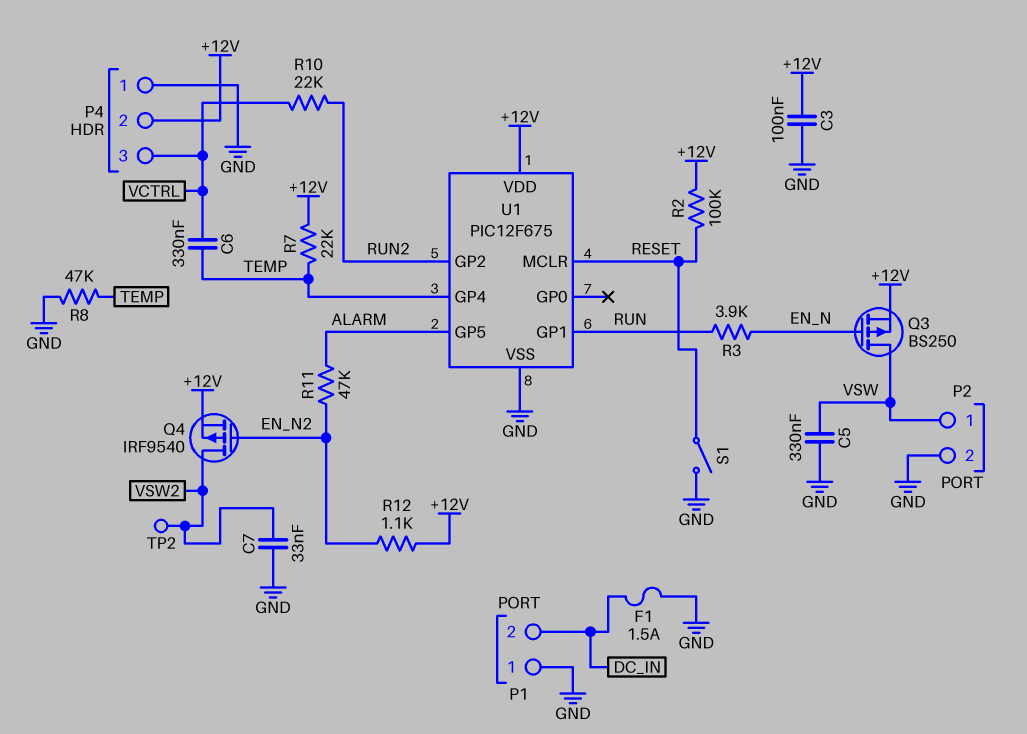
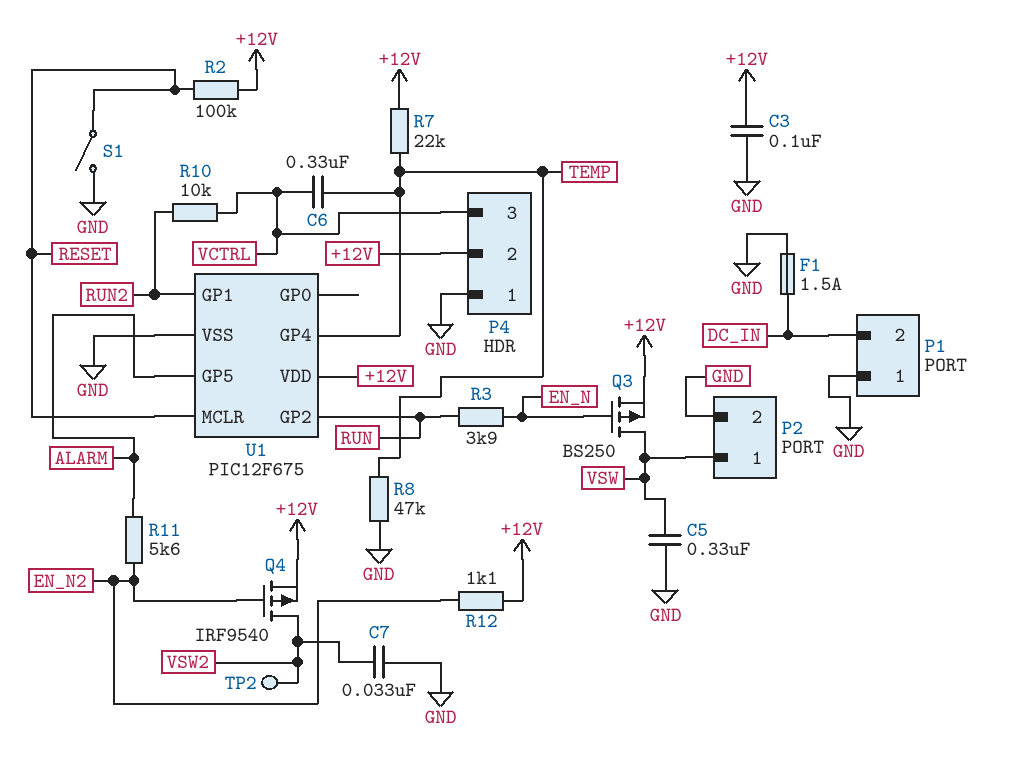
R10: 22k (RUN2, VCTRL) -> 10k (RUN2, VCTRL)
R11: 47k (ALARM, EN_N2) -> 5.6k (ALARM, EN_N2)
U1 pin GP1: RUN -> RUN2
U1 pin GP2: RUN2 -> RUN

